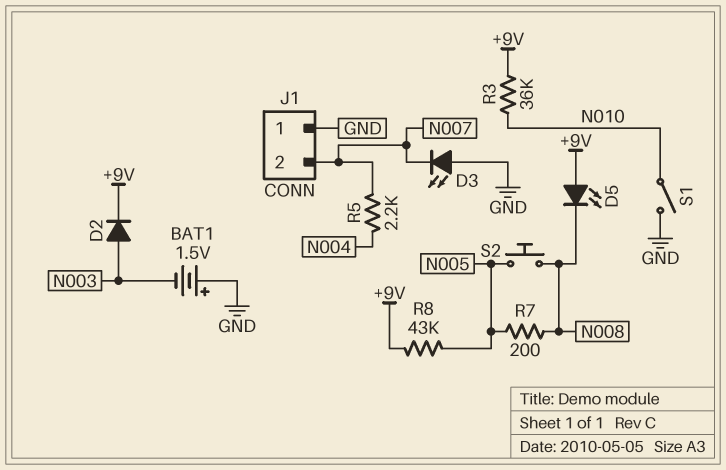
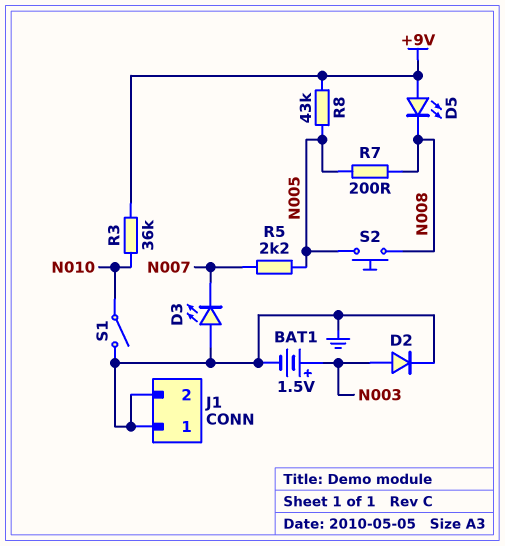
BAT1: 1.5V (plus GND, minus N003) -> 1.5V (plus N003, minus GND)
D2: diode (A N003, K +9V) -> diode (A N003, K GND)
J1 pin 2: N007 -> GND
R5: 2.2k (N004, N007) -> 2.2k (N005, N007)

